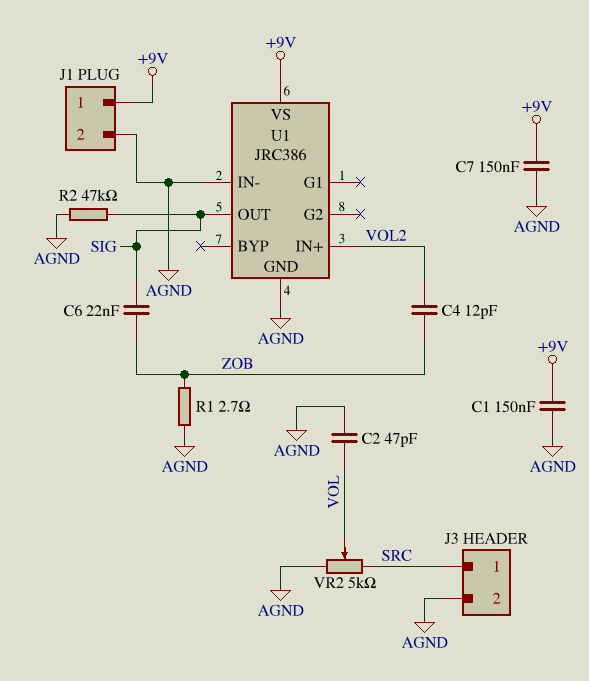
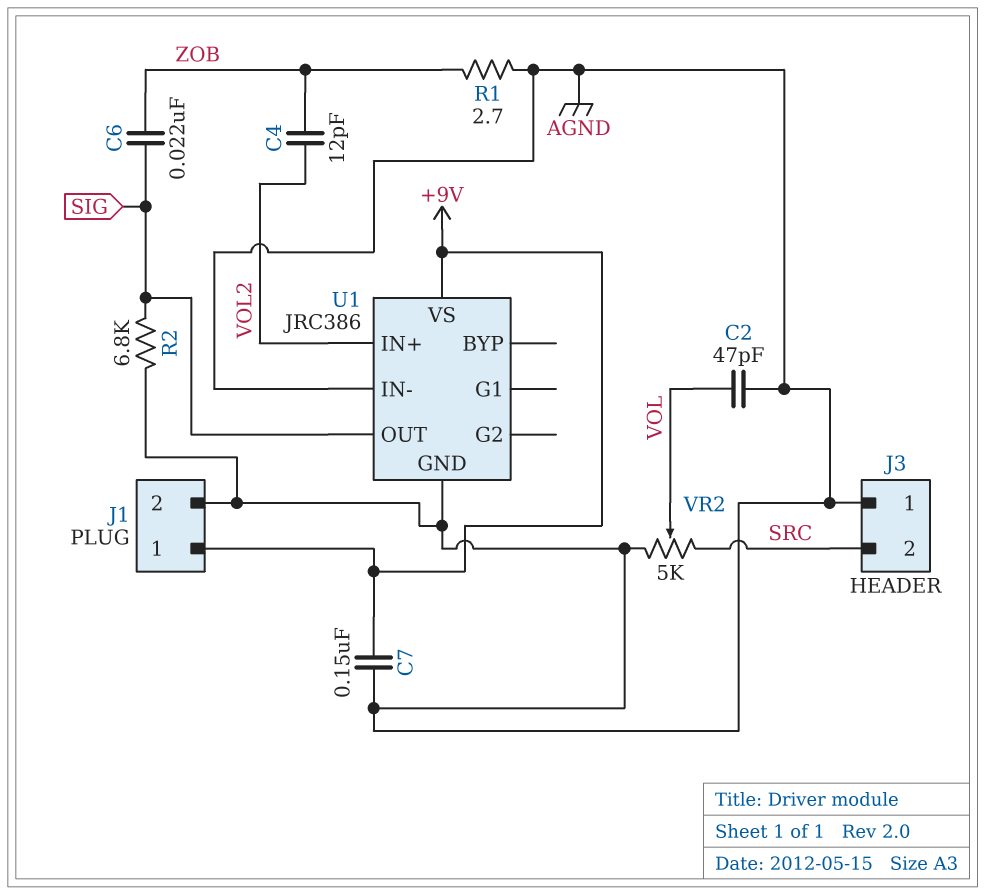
C1: 150nF (+9V, AGND) -> none
J3 pin 1: SRC -> AGND
J3 pin 2: AGND -> SRC
R2: 47k (AGND, SIG) -> 6.8k (AGND, SIG)

